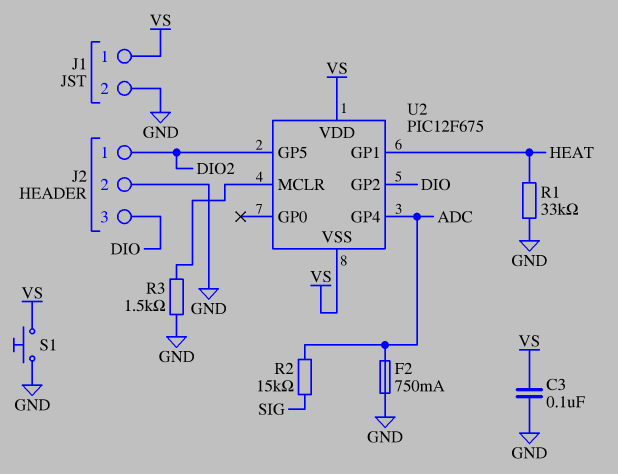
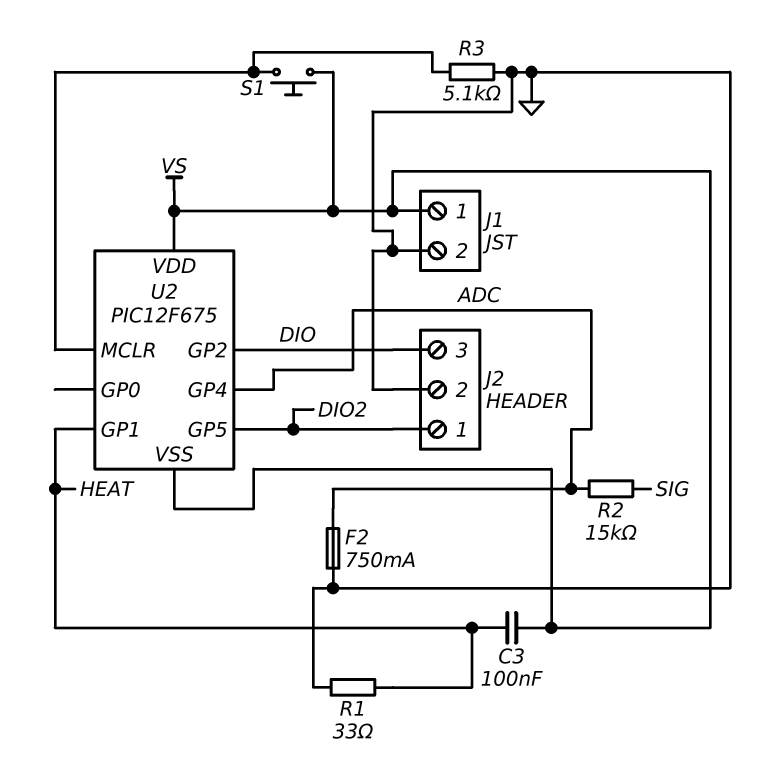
C3: 100nF (GND, VS) -> 100nF (HEAT, VS)
R1: 33k (GND, HEAT) -> 33 (GND, HEAT)
R3: 1.5k (GND, U2/MCLR) -> 5.1k (GND, U2/MCLR)
S1: button (GND, VS) -> button (U2/MCLR, VS)

